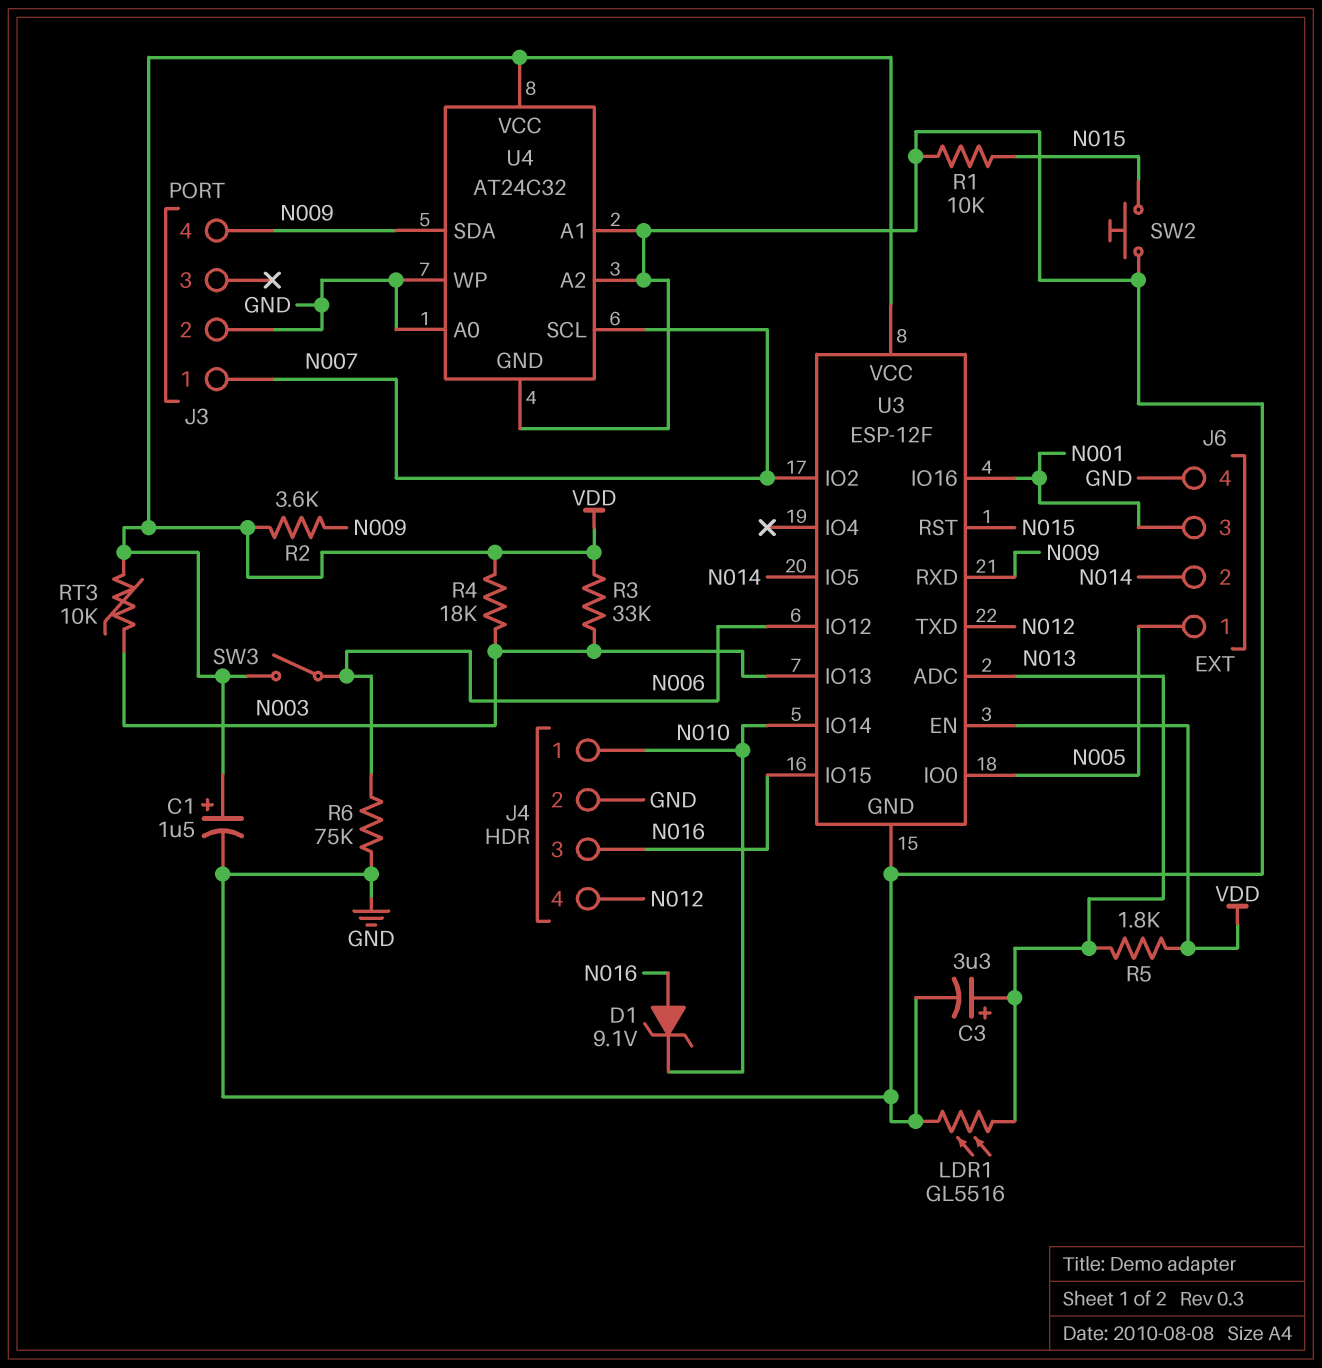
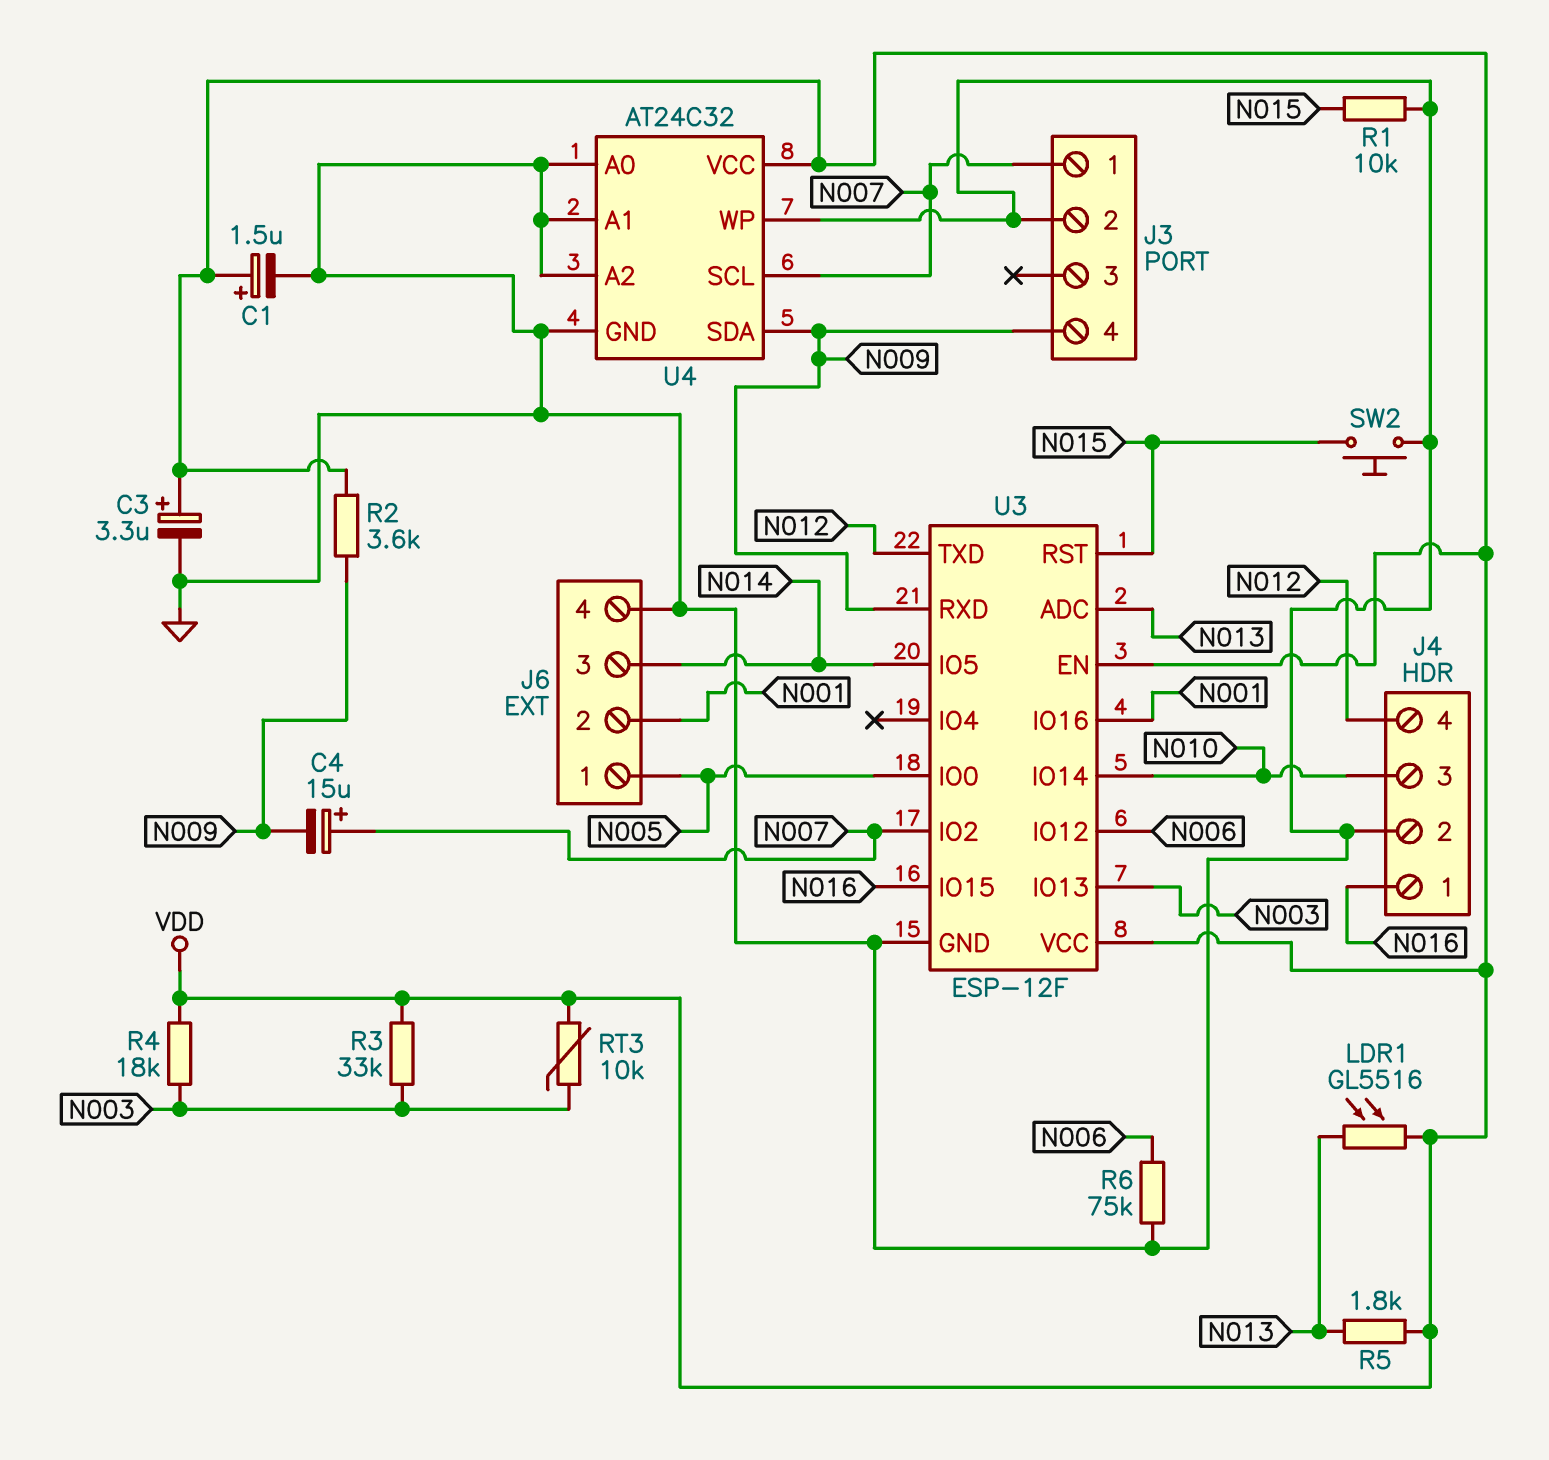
C3: 3.3uF (plus N013, minus GND) -> 3.3uF (plus VDD, minus GND)
C4: none -> 15uF (plus N007, minus N009)
D1: zener 9.1V (A N016, K N010) -> none
J4 pin 1: N010 -> N016
J4 pin 3: N016 -> N010
J6 pin 2: N014 -> N001
J6 pin 3: N001 -> N014
LDR1: GL5516 (GND, N013) -> GL5516 (N013, VDD)
SW3: switch (N006, VDD) -> none

